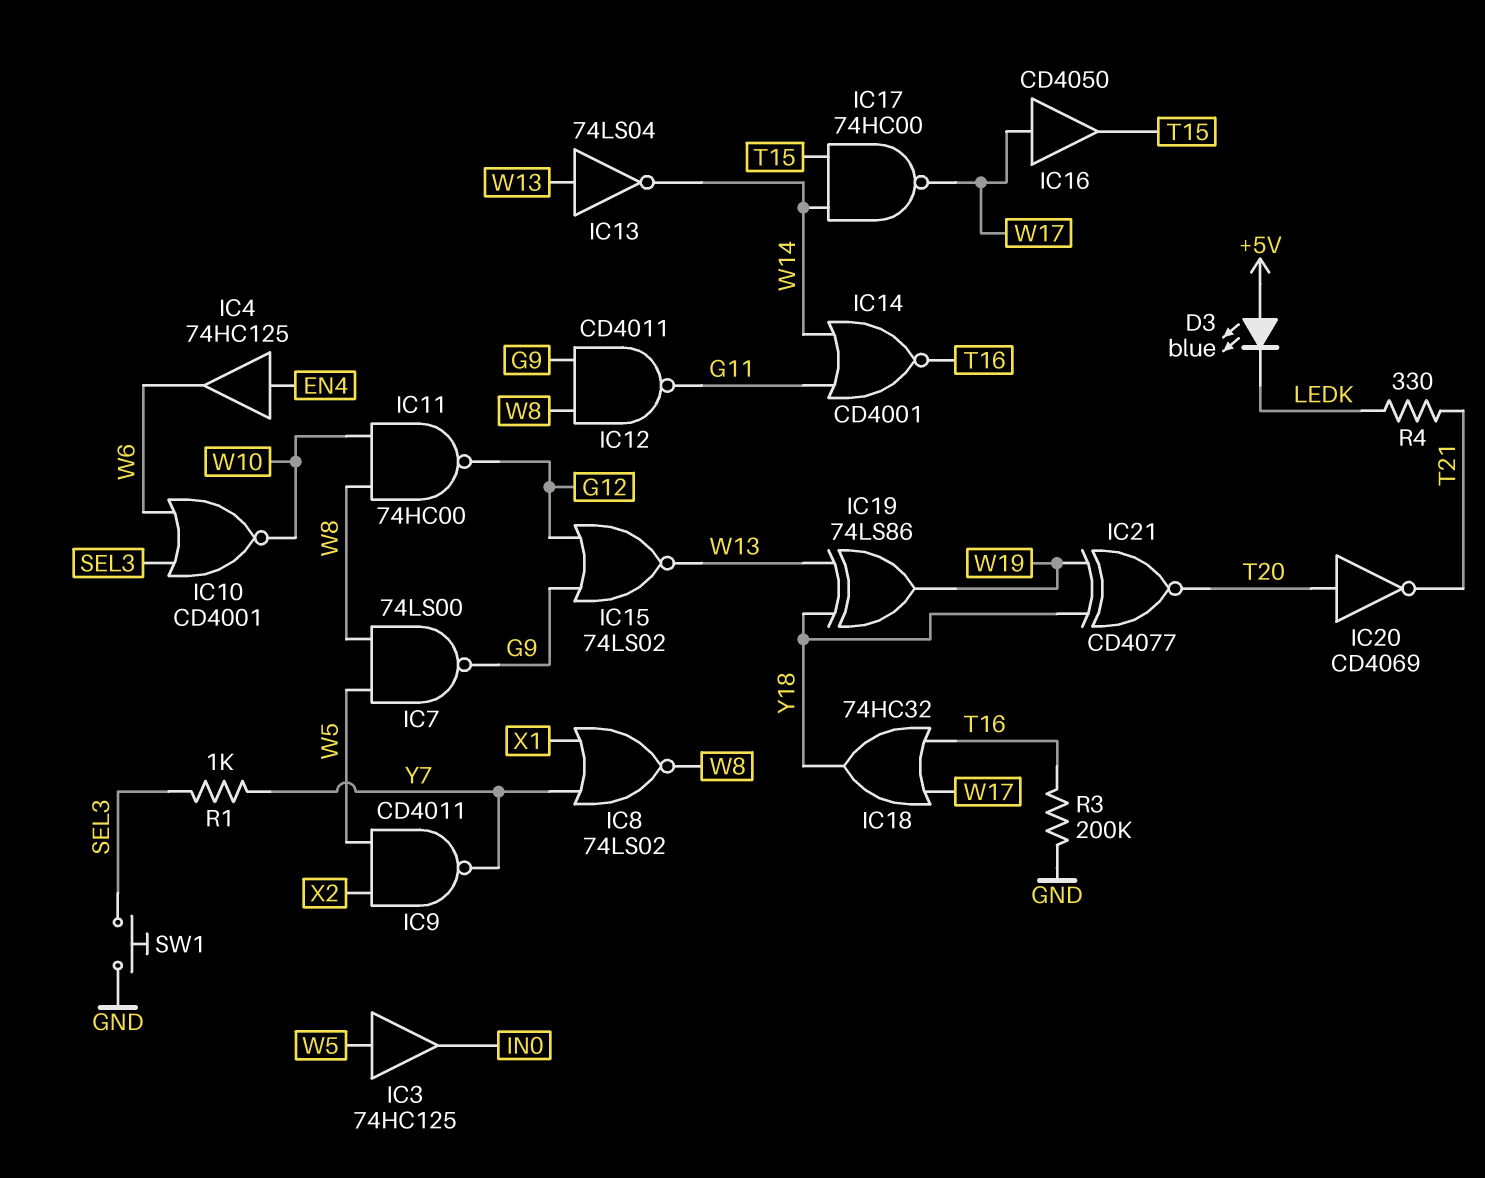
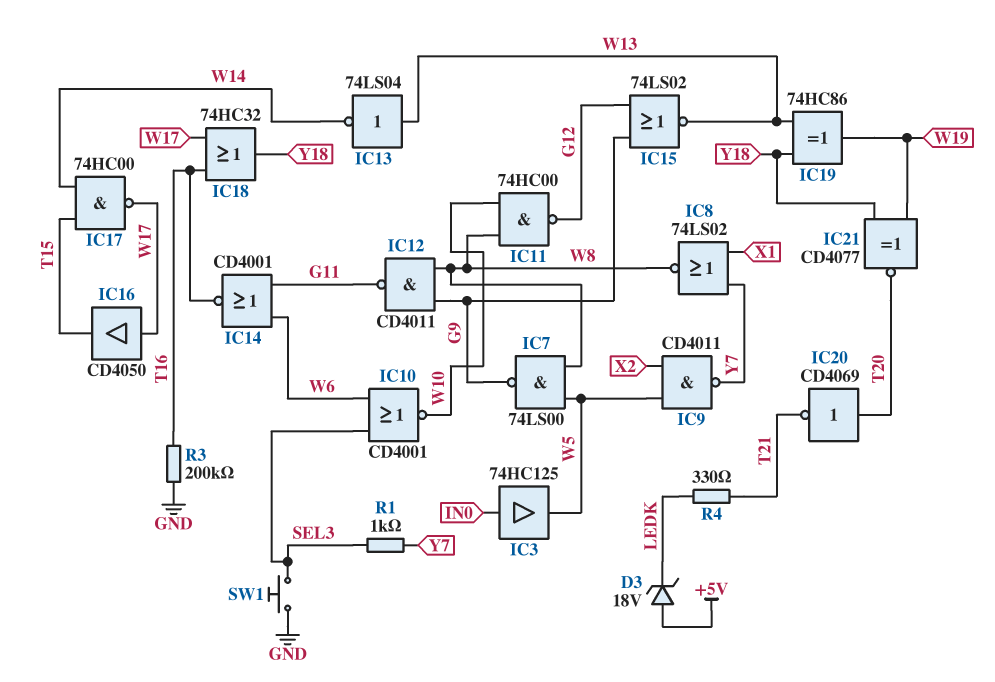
D3: LED blue (A +5V, K LEDK) -> zener 18V (A +5V, K LEDK)
IC3: buffer 74HC125 (in W5, out IN0) -> buffer 74HC125 (in IN0, out W5)
IC4: buffer 74HC125 (in EN4, out W6) -> none
IC14: NOR CD4001 (in G11, in W14, out T16) -> NOR CD4001 (in G11, in W6, out T16)
IC19: XOR 74LS86 (in W13, in Y18, out W19) -> XOR 74HC86 (in W13, in Y18, out W19)

